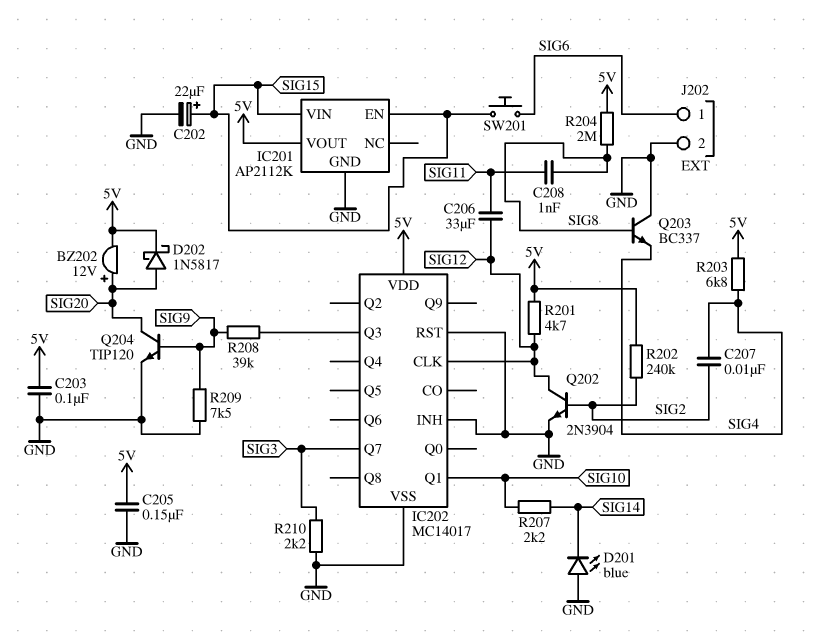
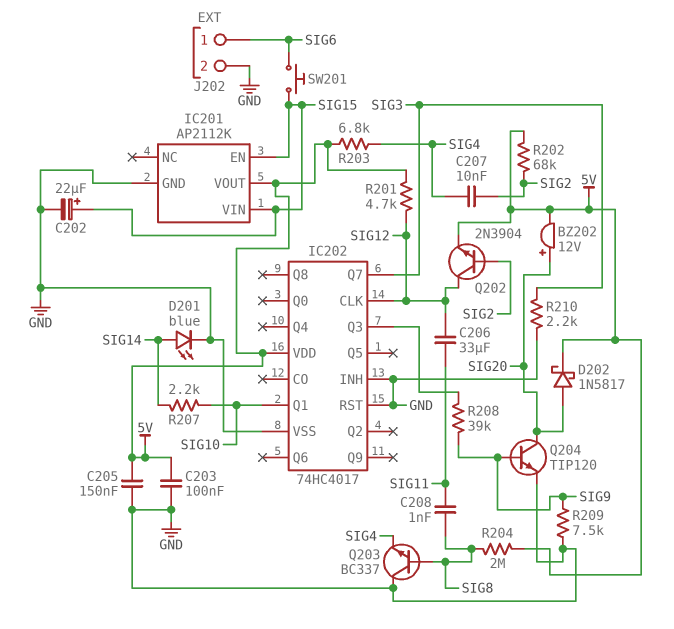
D201: LED blue (A GND, K SIG14) -> LED blue (A SIG14, K GND)
IC202: MC14017 -> 74HC4017
Q202: NPN 2N3904 (B SIG2, C SIG12, E GND) -> NPN 2N3904 (B SIG2, C SIG12, E 5V)
R202: 240k (5V, SIG2) -> 68k (5V, SIG2)

